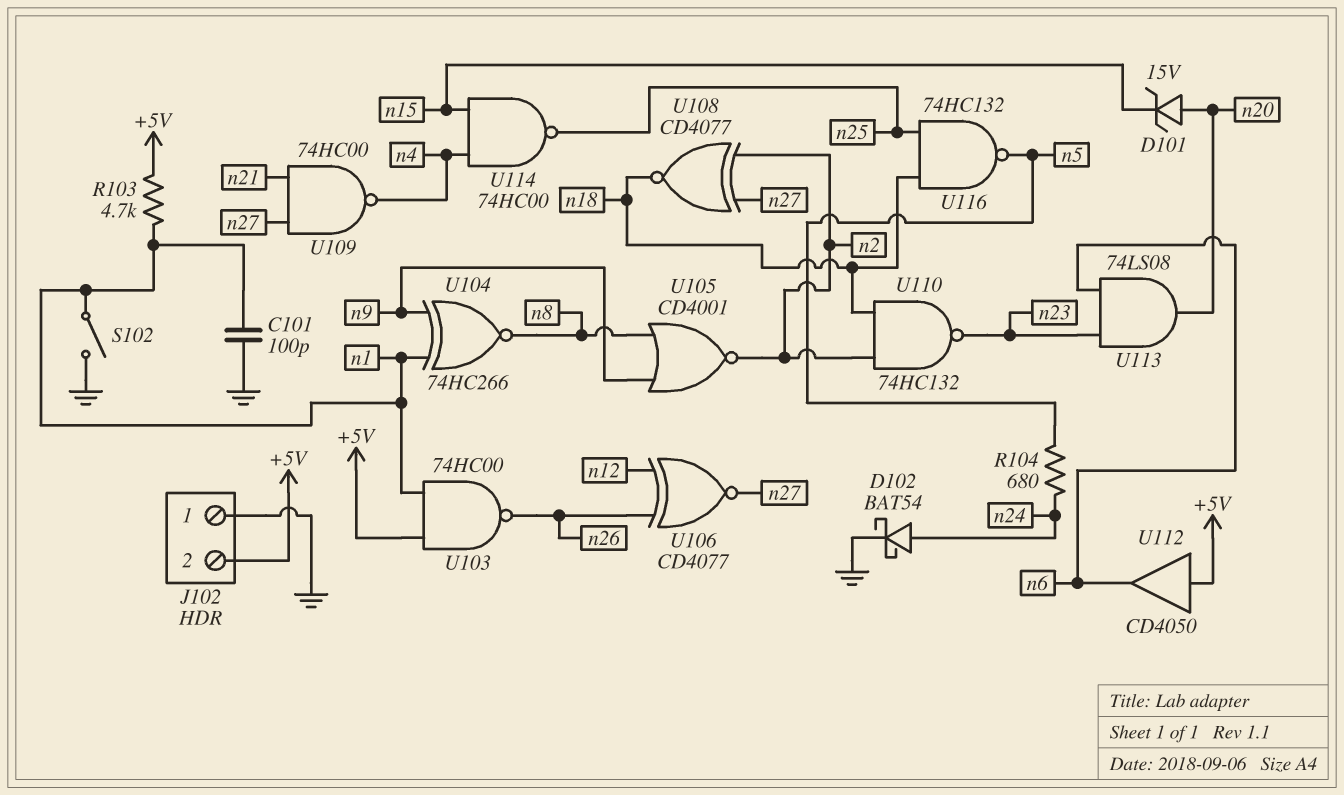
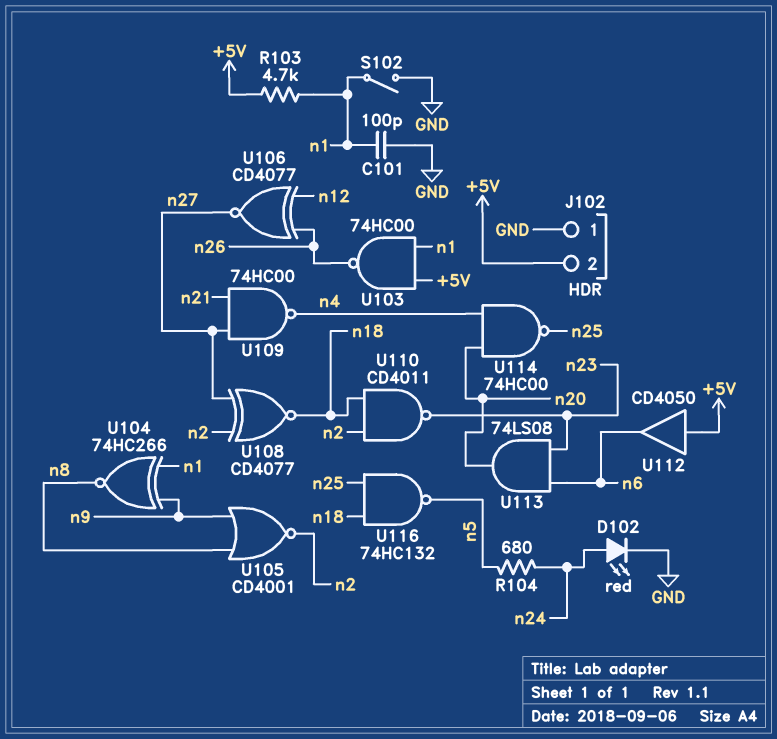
D101: zener 15V (A n20, K n15) -> none
D102: schottky BAT54 (A n24, K GND) -> LED red (A n24, K GND)
U110: NAND 74HC132 (in n2, in n18, out n23) -> NAND CD4011 (in n2, in n18, out n23)
U114: NAND 74HC00 (in n4, in n15, out n25) -> NAND 74HC00 (in n4, in n20, out n25)

